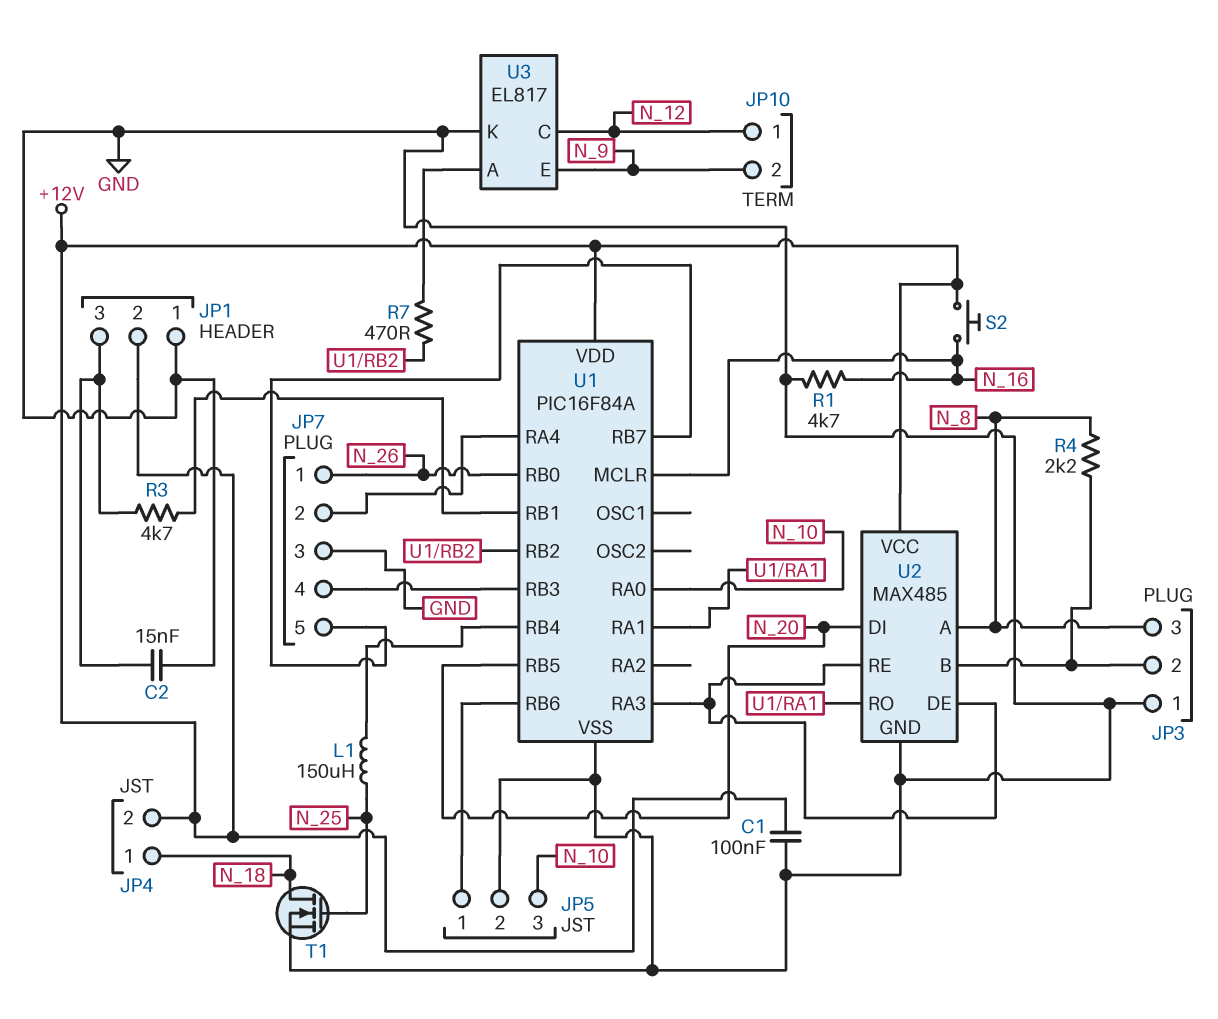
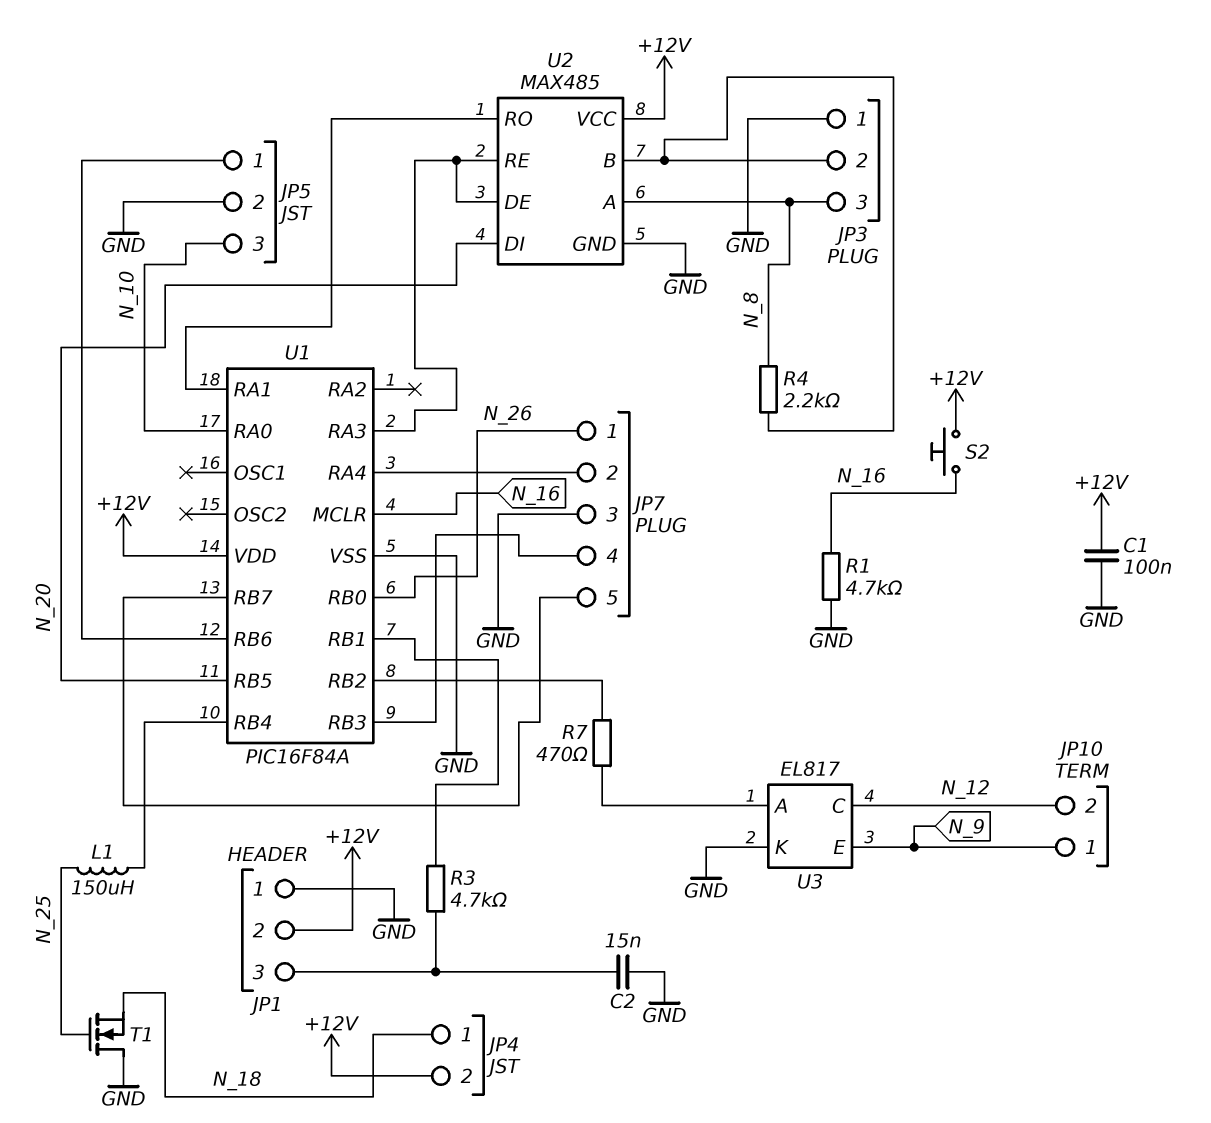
JP10 pin 1: N_12 -> N_9
JP10 pin 2: N_9 -> N_12
T1: NMOS (G N_25, D N_18, S GND) -> NMOS (G N_25, D GND, S N_18)

